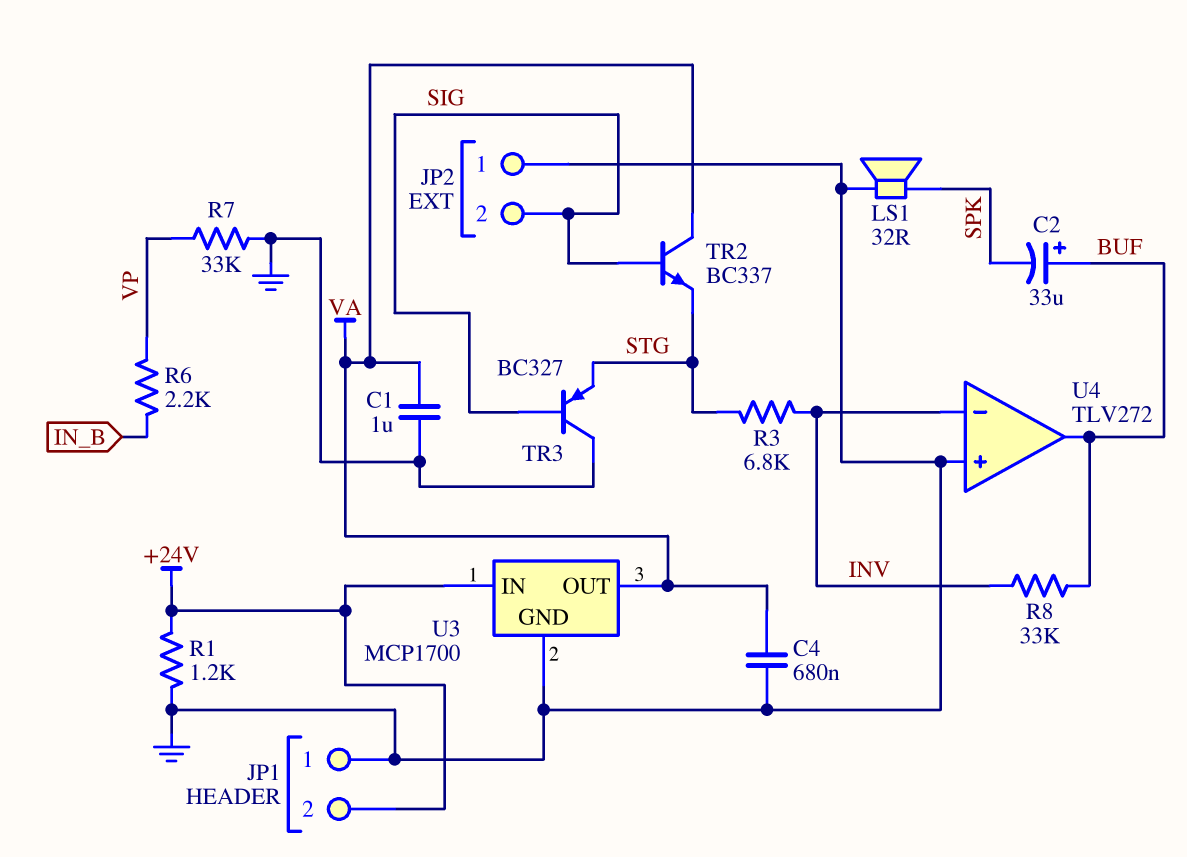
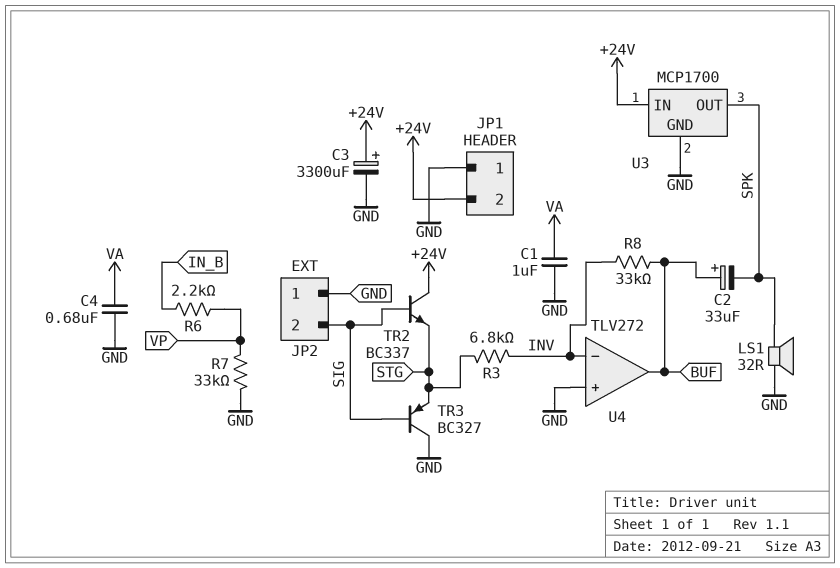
C3: none -> 3300uF (plus +24V, minus GND)
R1: 1.2k (+24V, GND) -> none
TR2: NPN BC337 (B SIG, C VA, E STG) -> NPN BC337 (B SIG, C +24V, E STG)
U3 pin OUT: VA -> SPK

